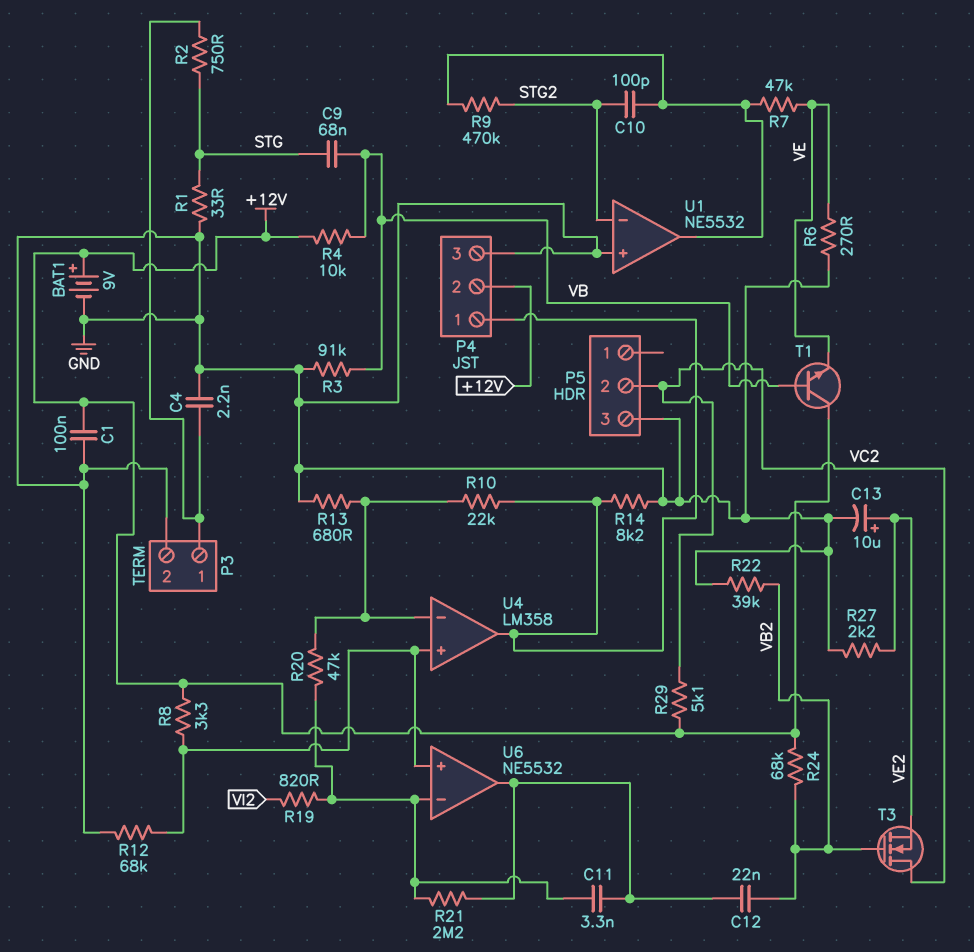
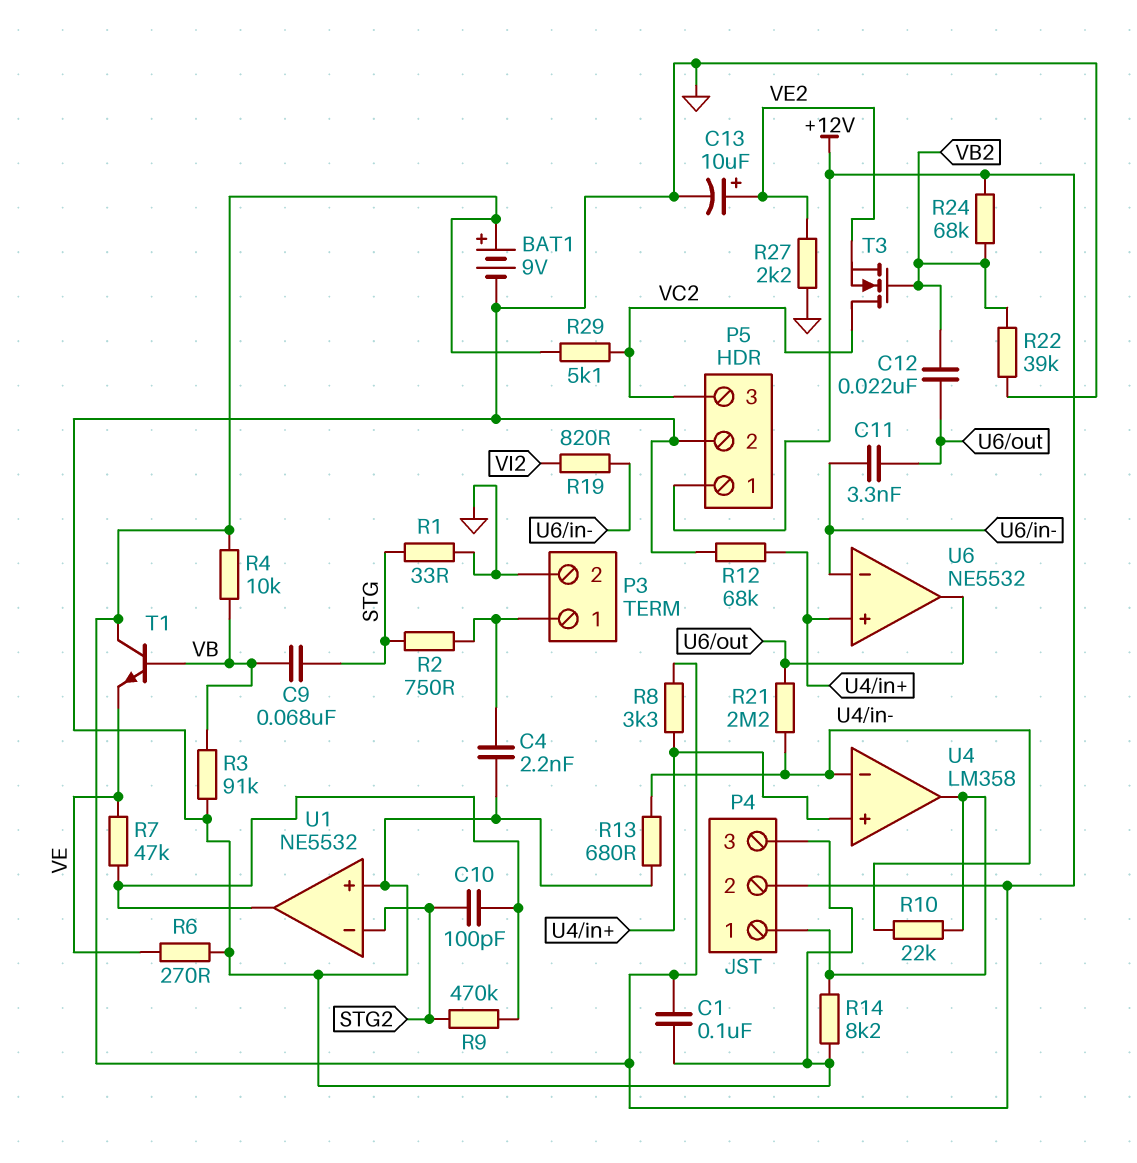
P5 pin 1: none -> +12V
P5 pin 2: VC2 -> GND
P5 pin 3: GND -> VC2
R20: 47k (U4/in-, U6/in-) -> none
R21: 2.2M (U6/in-, U6/out) -> 2.2M (U4/in-, U6/out)

